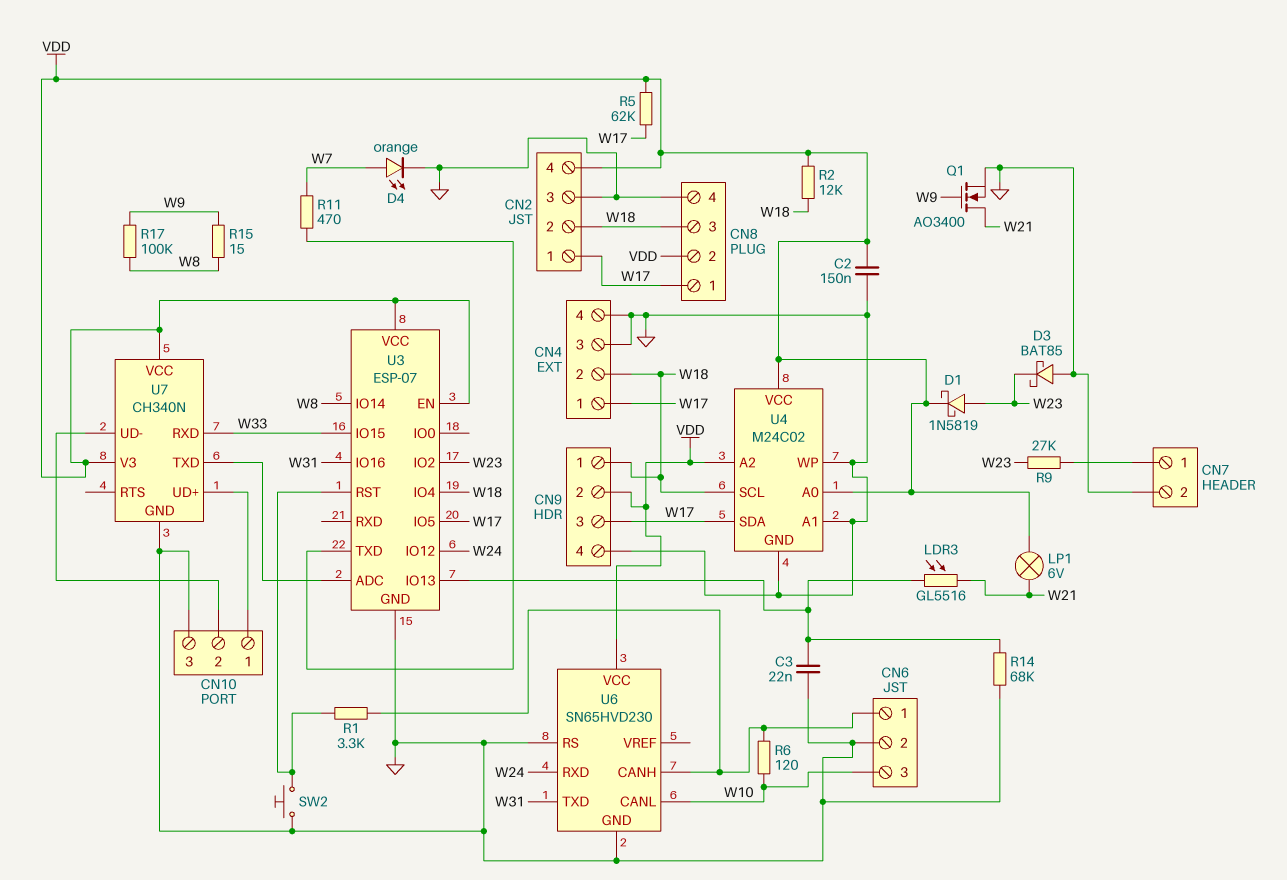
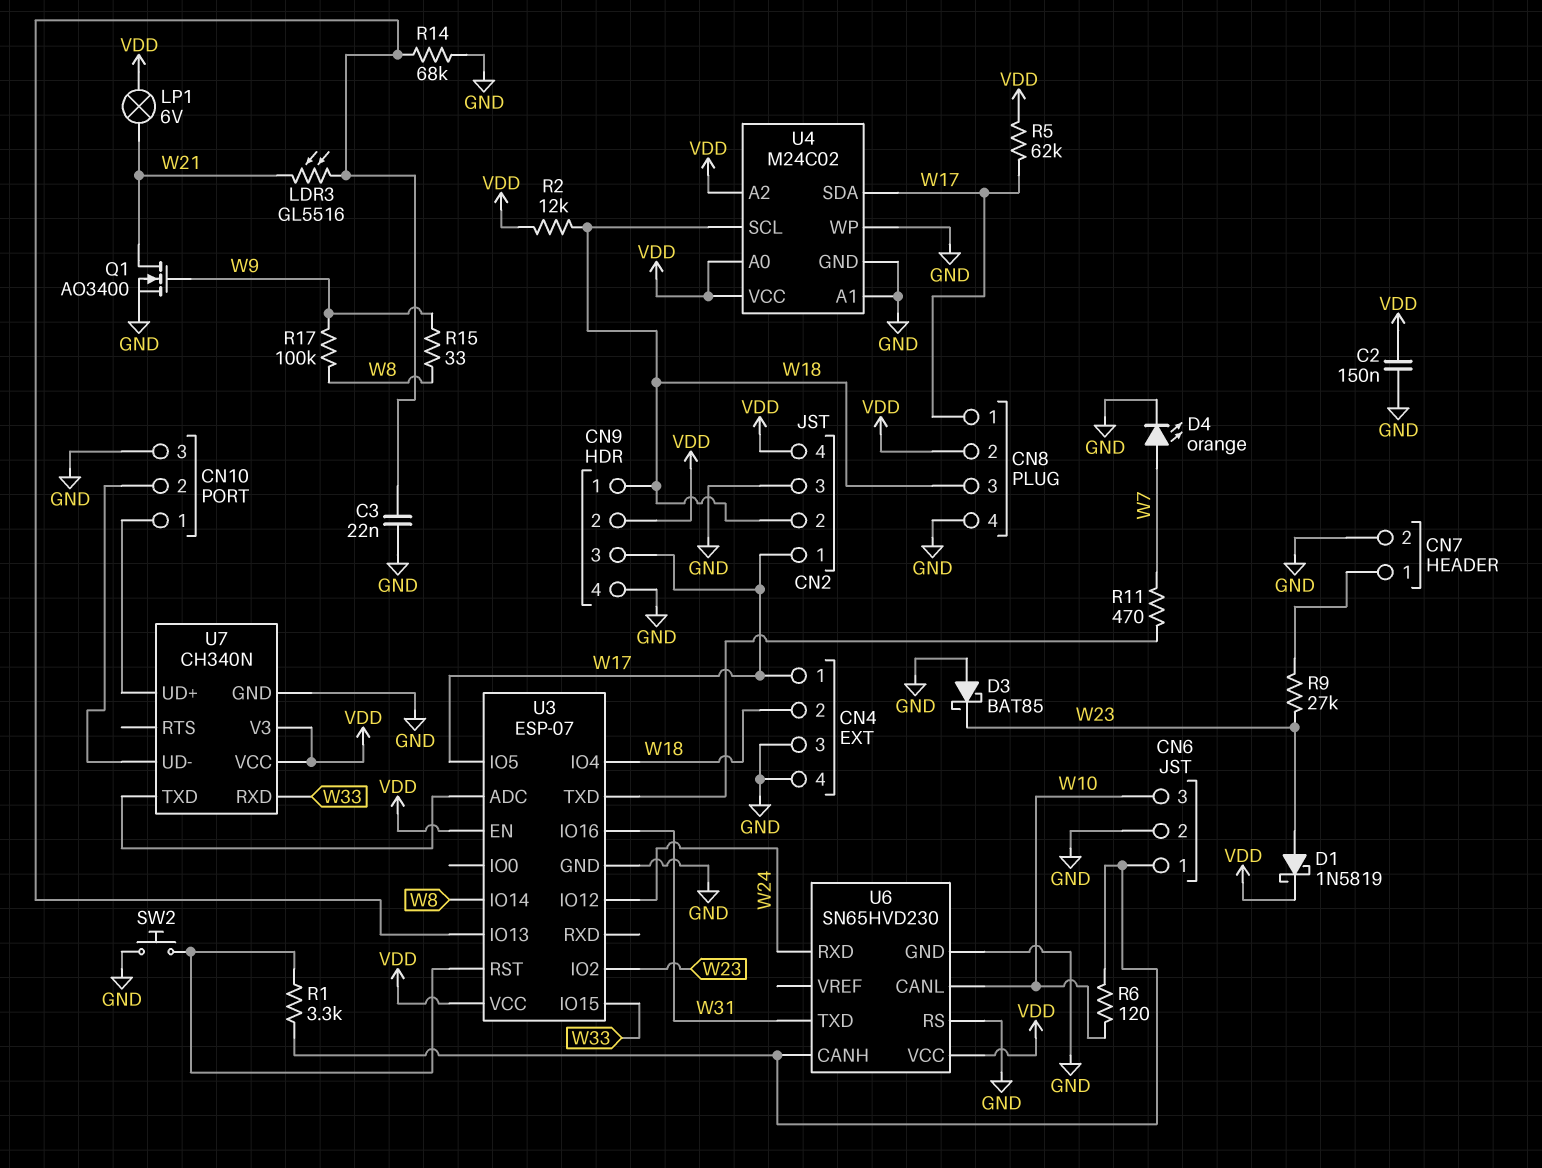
R15: 15 (W8, W9) -> 33 (W8, W9)

